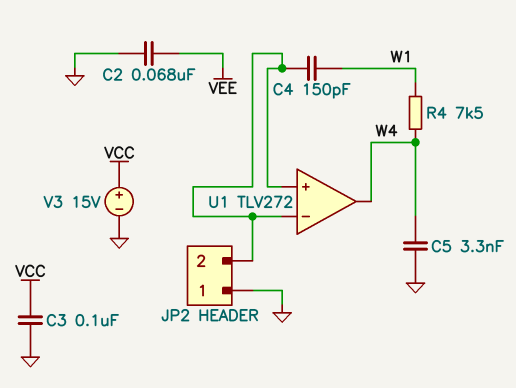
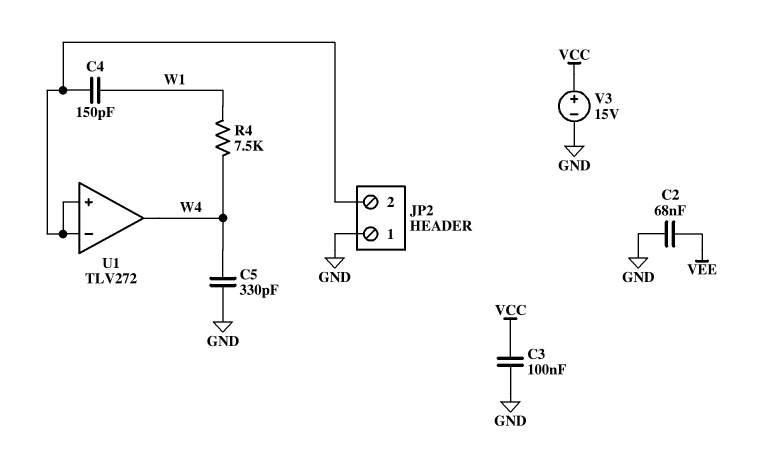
C5: 3.3nF (GND, W4) -> 330pF (GND, W4)

